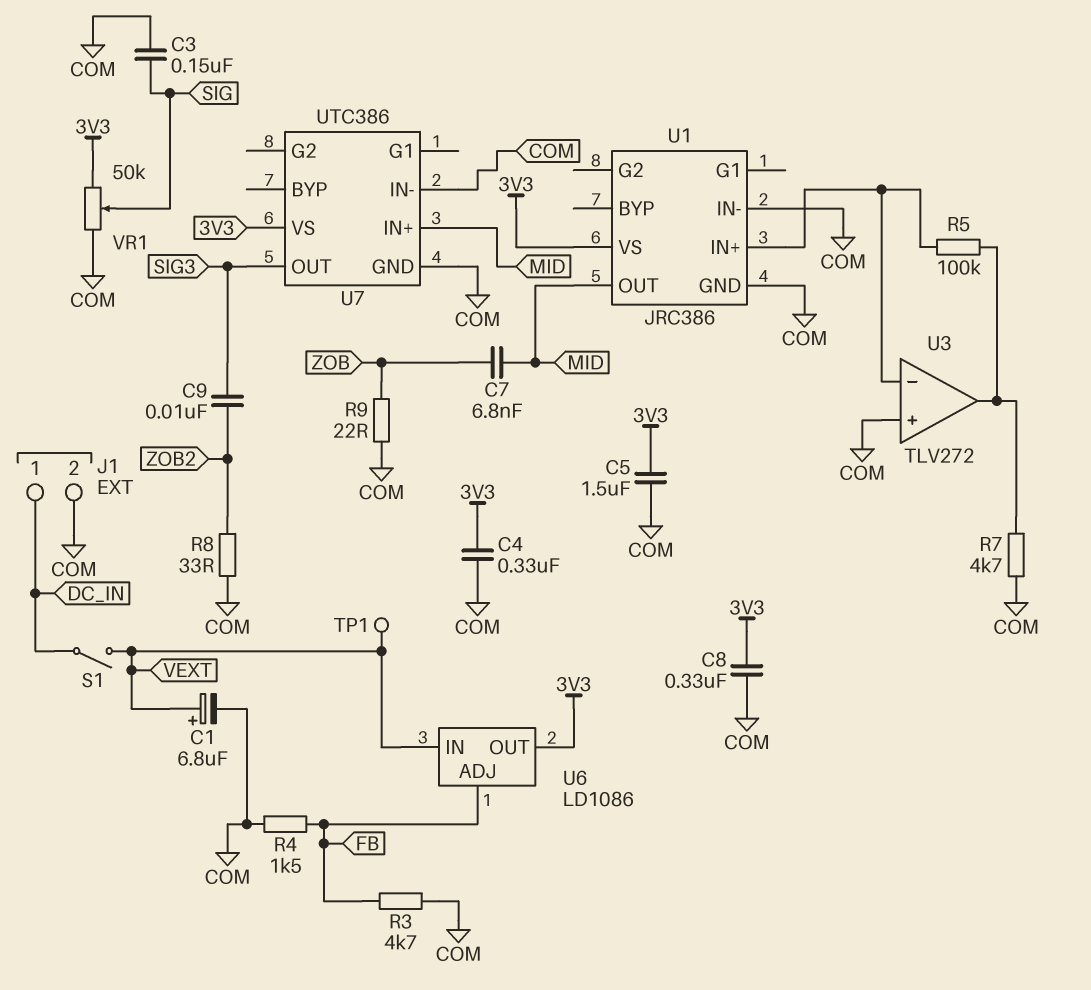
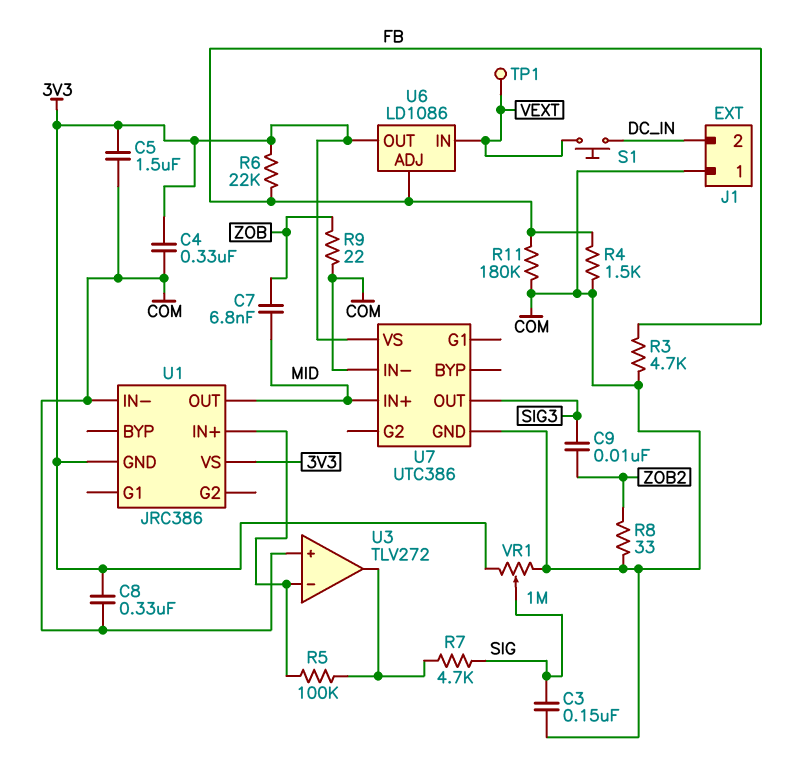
C1: 6.8uF (plus VEXT, minus COM) -> none
J1 pin 1: DC_IN -> COM
J1 pin 2: COM -> DC_IN
R6: none -> 22k (3V3, FB)
R7: 4.7k (COM, U3/out) -> 4.7k (SIG, U3/out)
R11: none -> 180k (COM, FB)
S1: switch (DC_IN, VEXT) -> button (DC_IN, VEXT)
U1 pin GND: COM -> 3V3
VR1: 50k (3V3, COM, wiper SIG) -> 1M (3V3, COM, wiper SIG)

